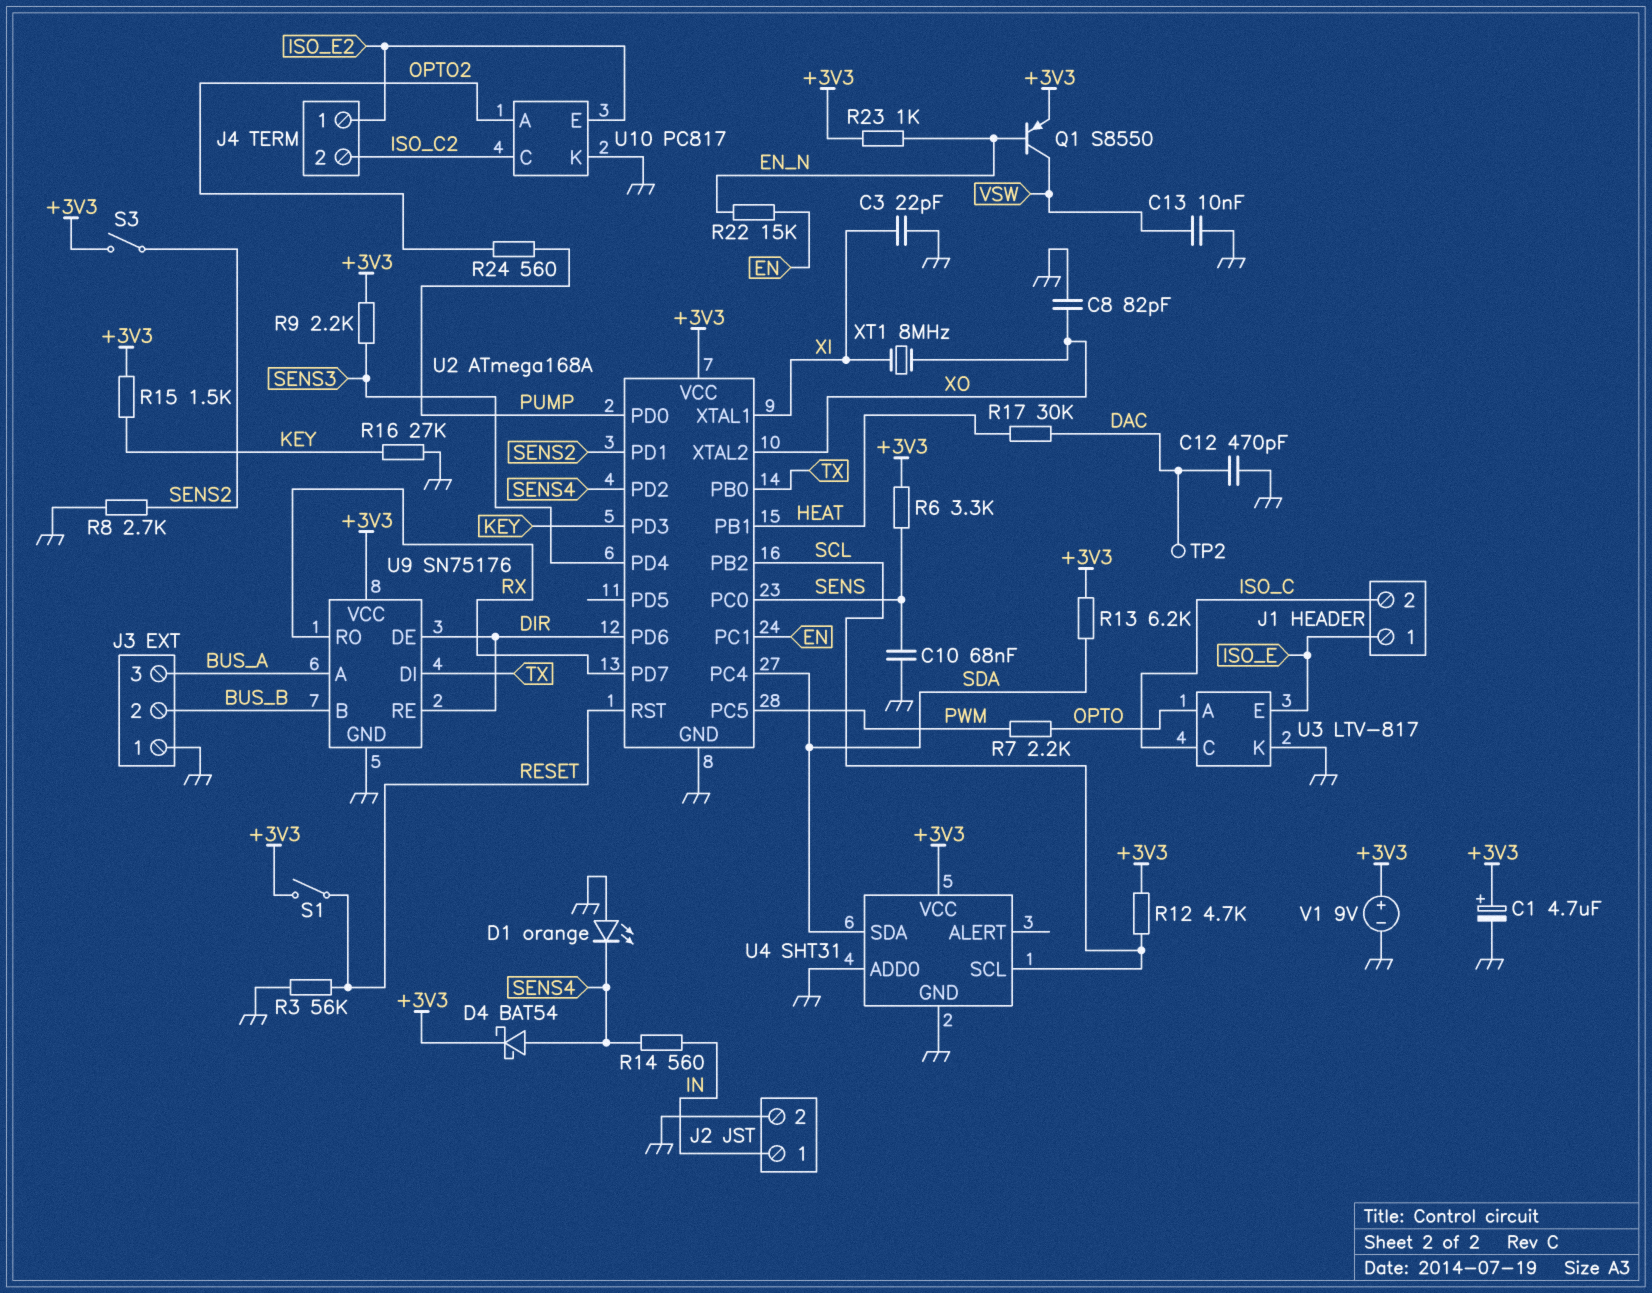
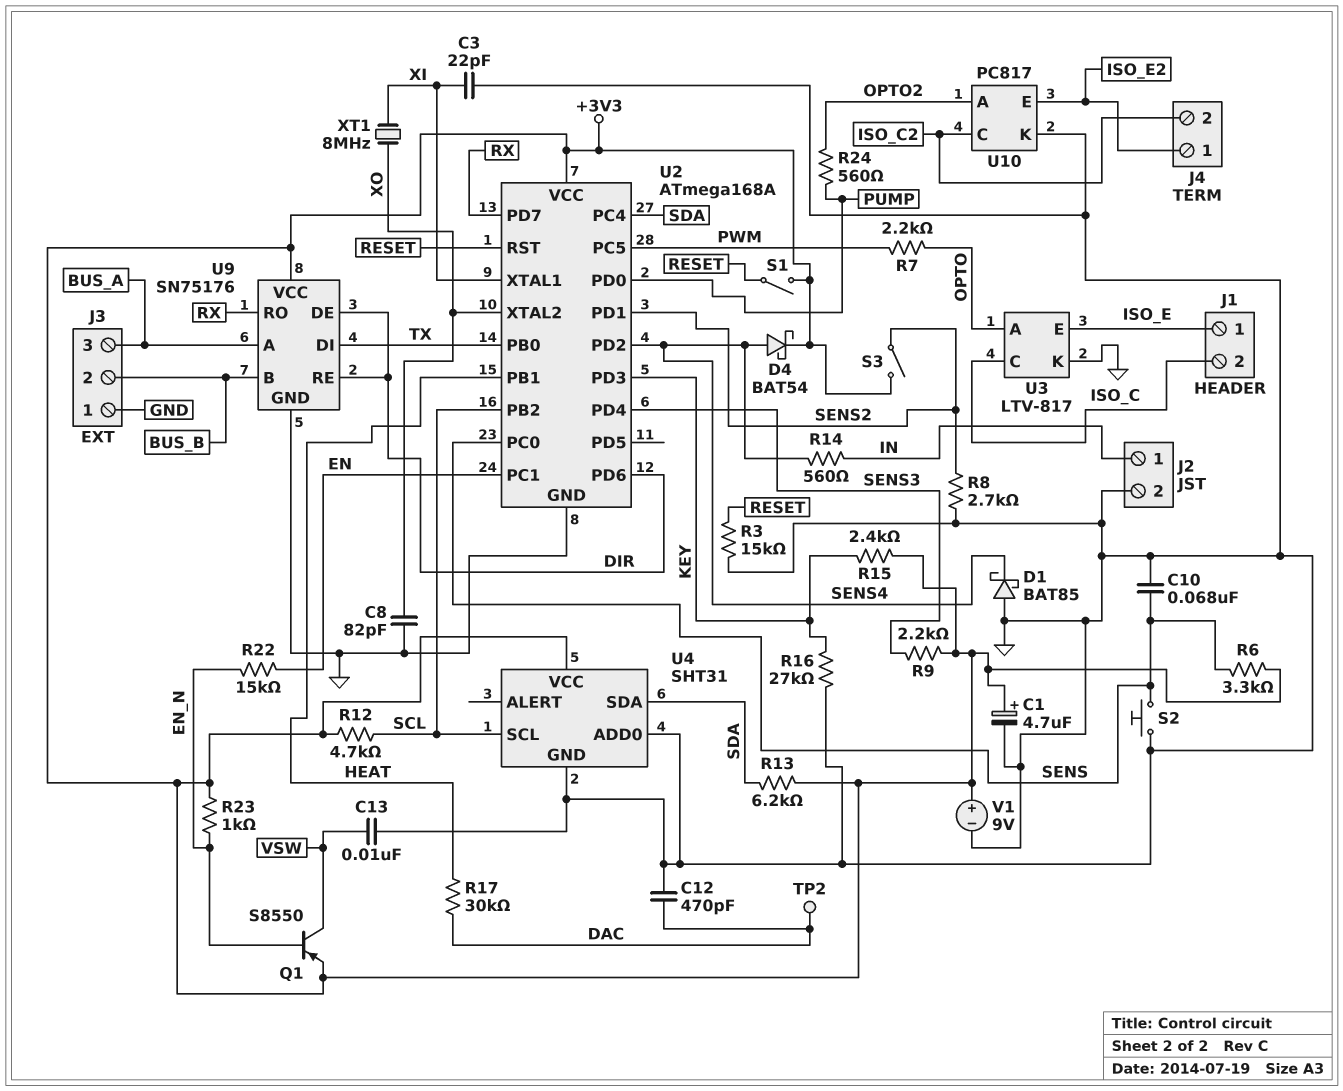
D1: LED orange (A GND, K SENS4) -> schottky BAT85 (A GND, K SENS4)
R3: 56k (GND, RESET) -> 15k (GND, RESET)
R15: 1.5k (+3V3, KEY) -> 2.4k (+3V3, KEY)
S2: none -> button (GND, SENS)

